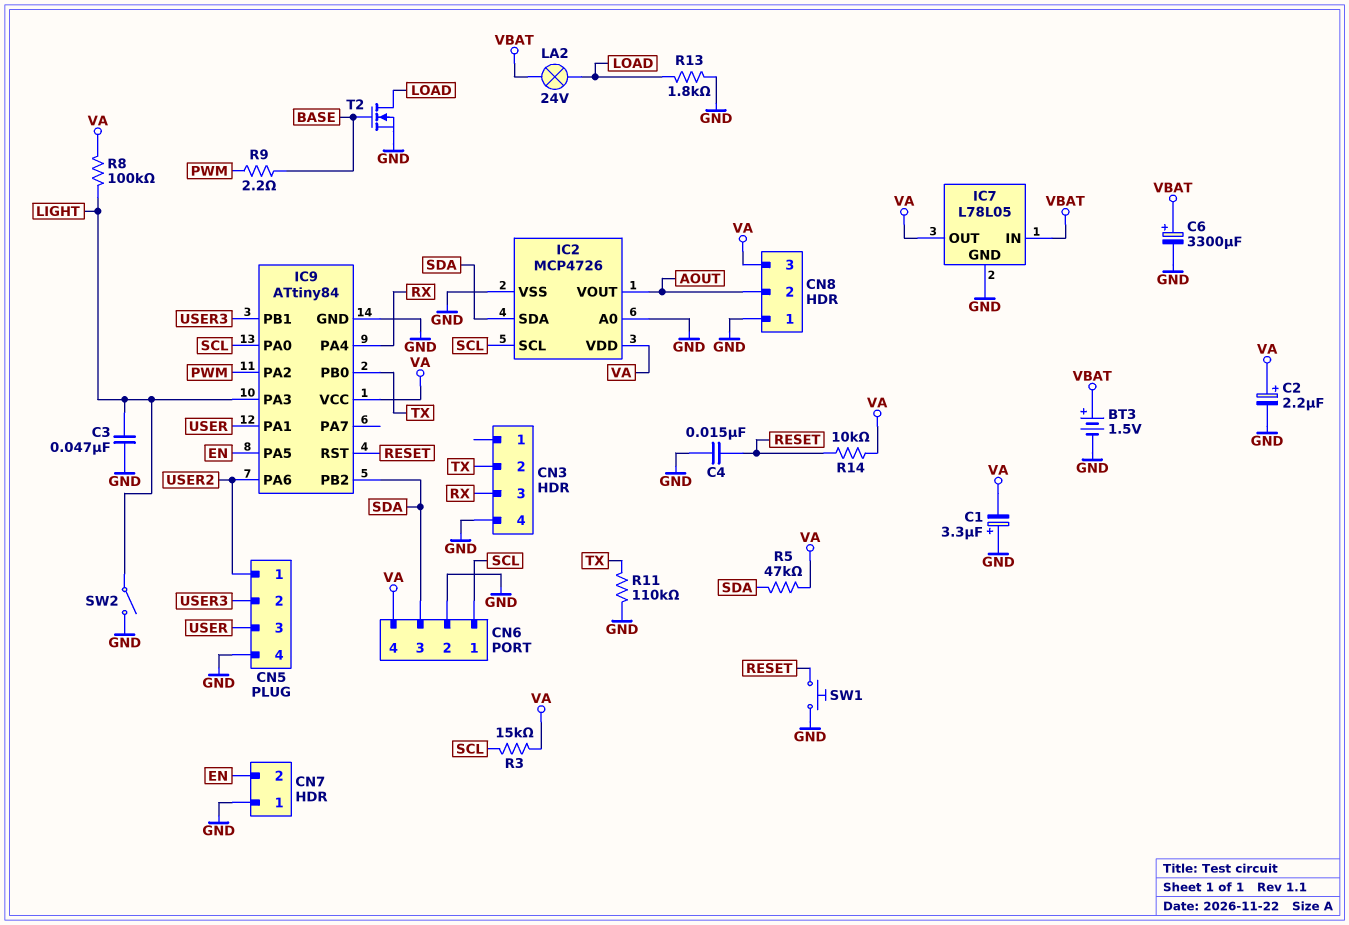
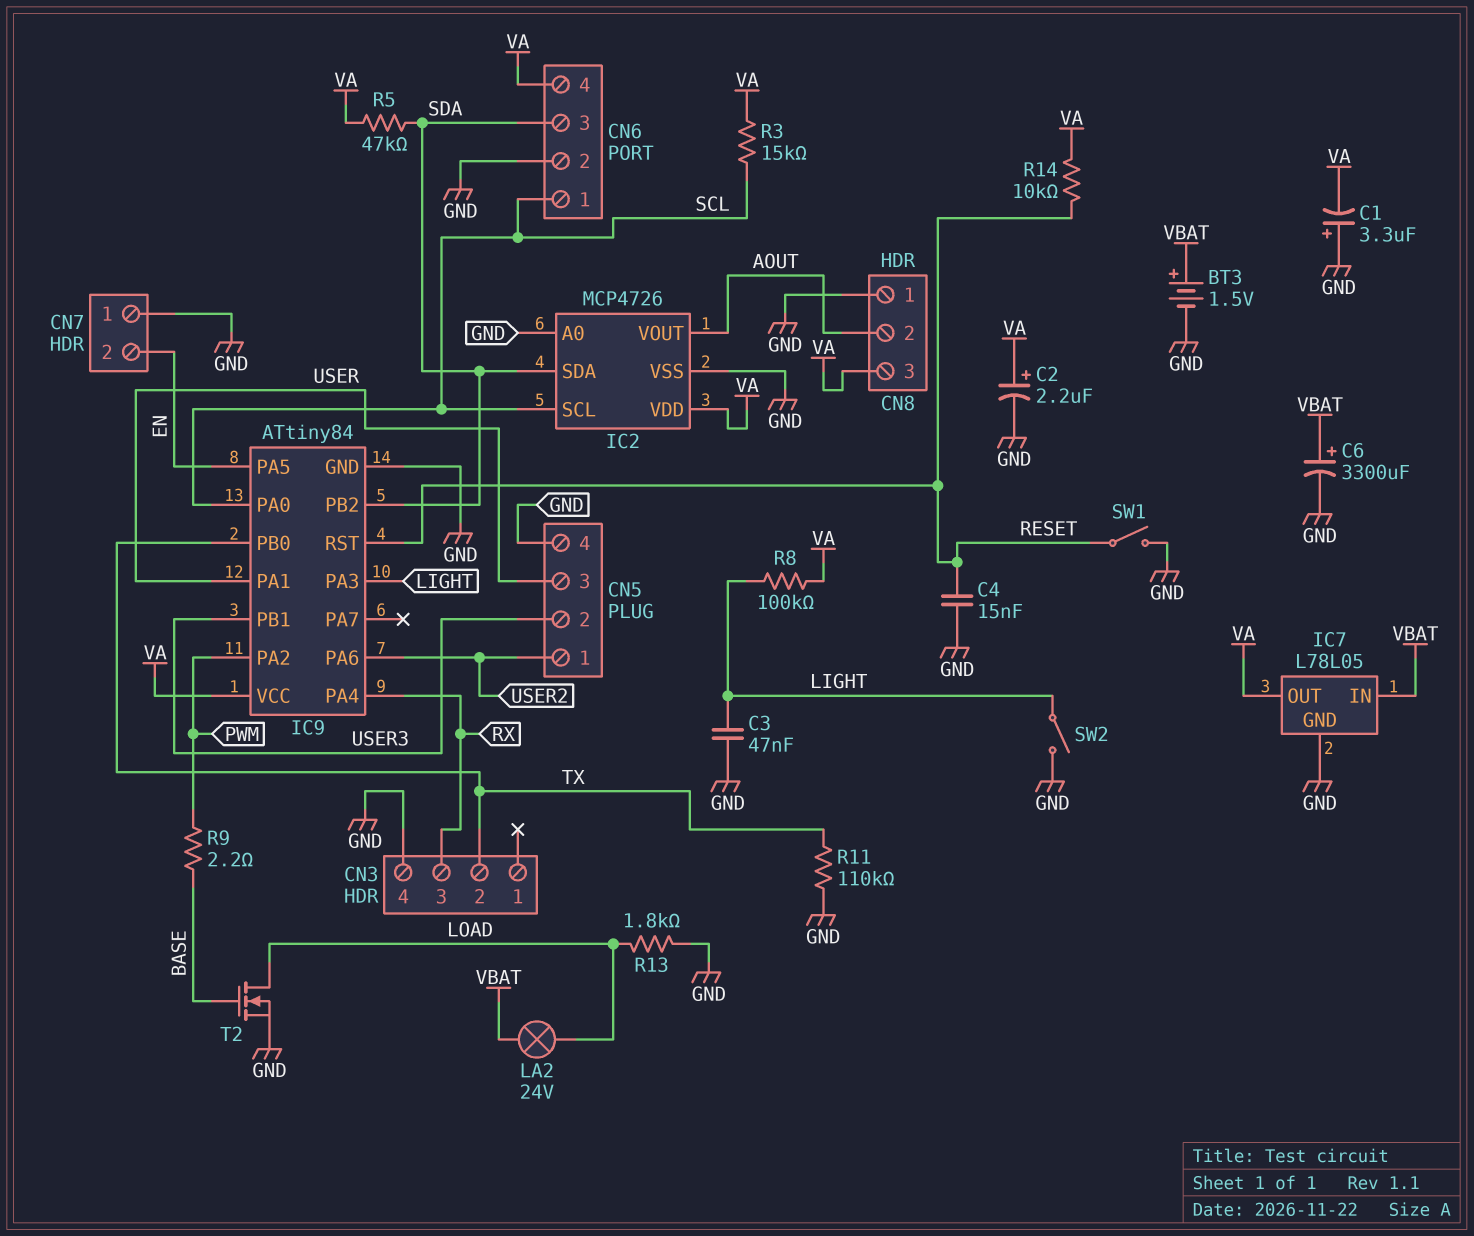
SW1: button (GND, RESET) -> switch (GND, RESET)

